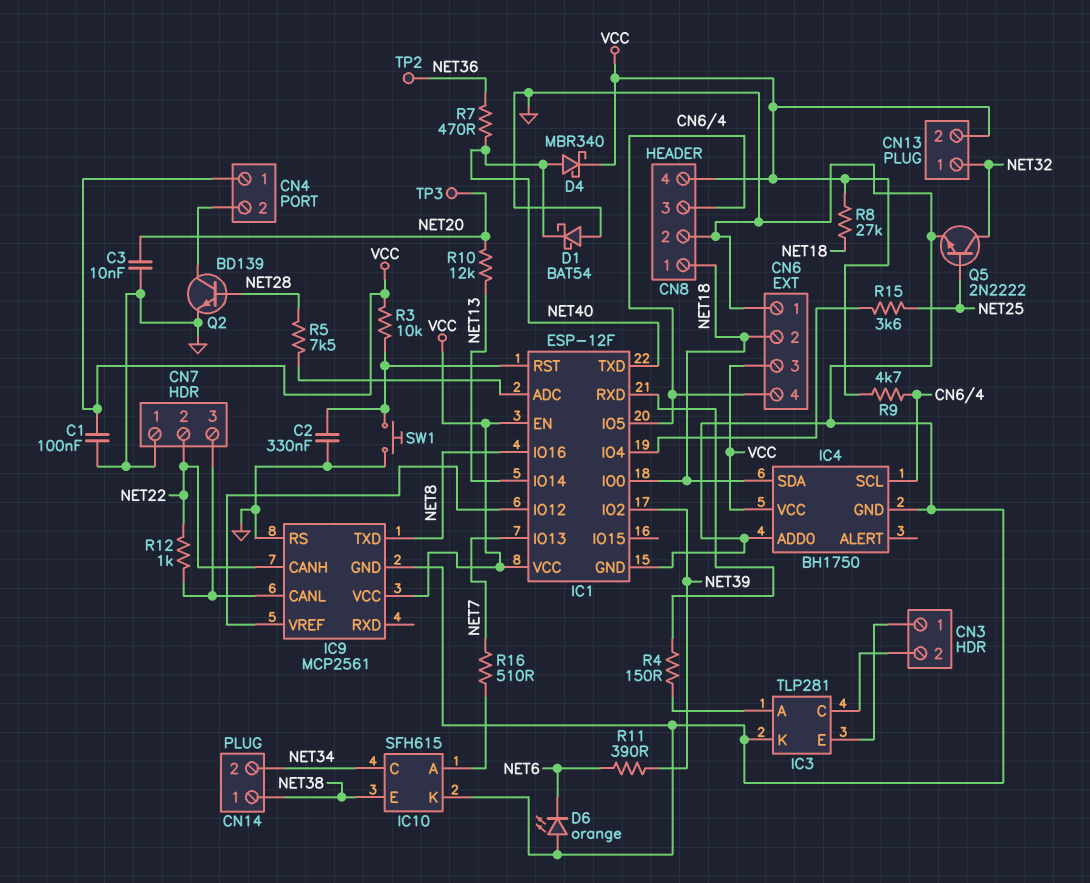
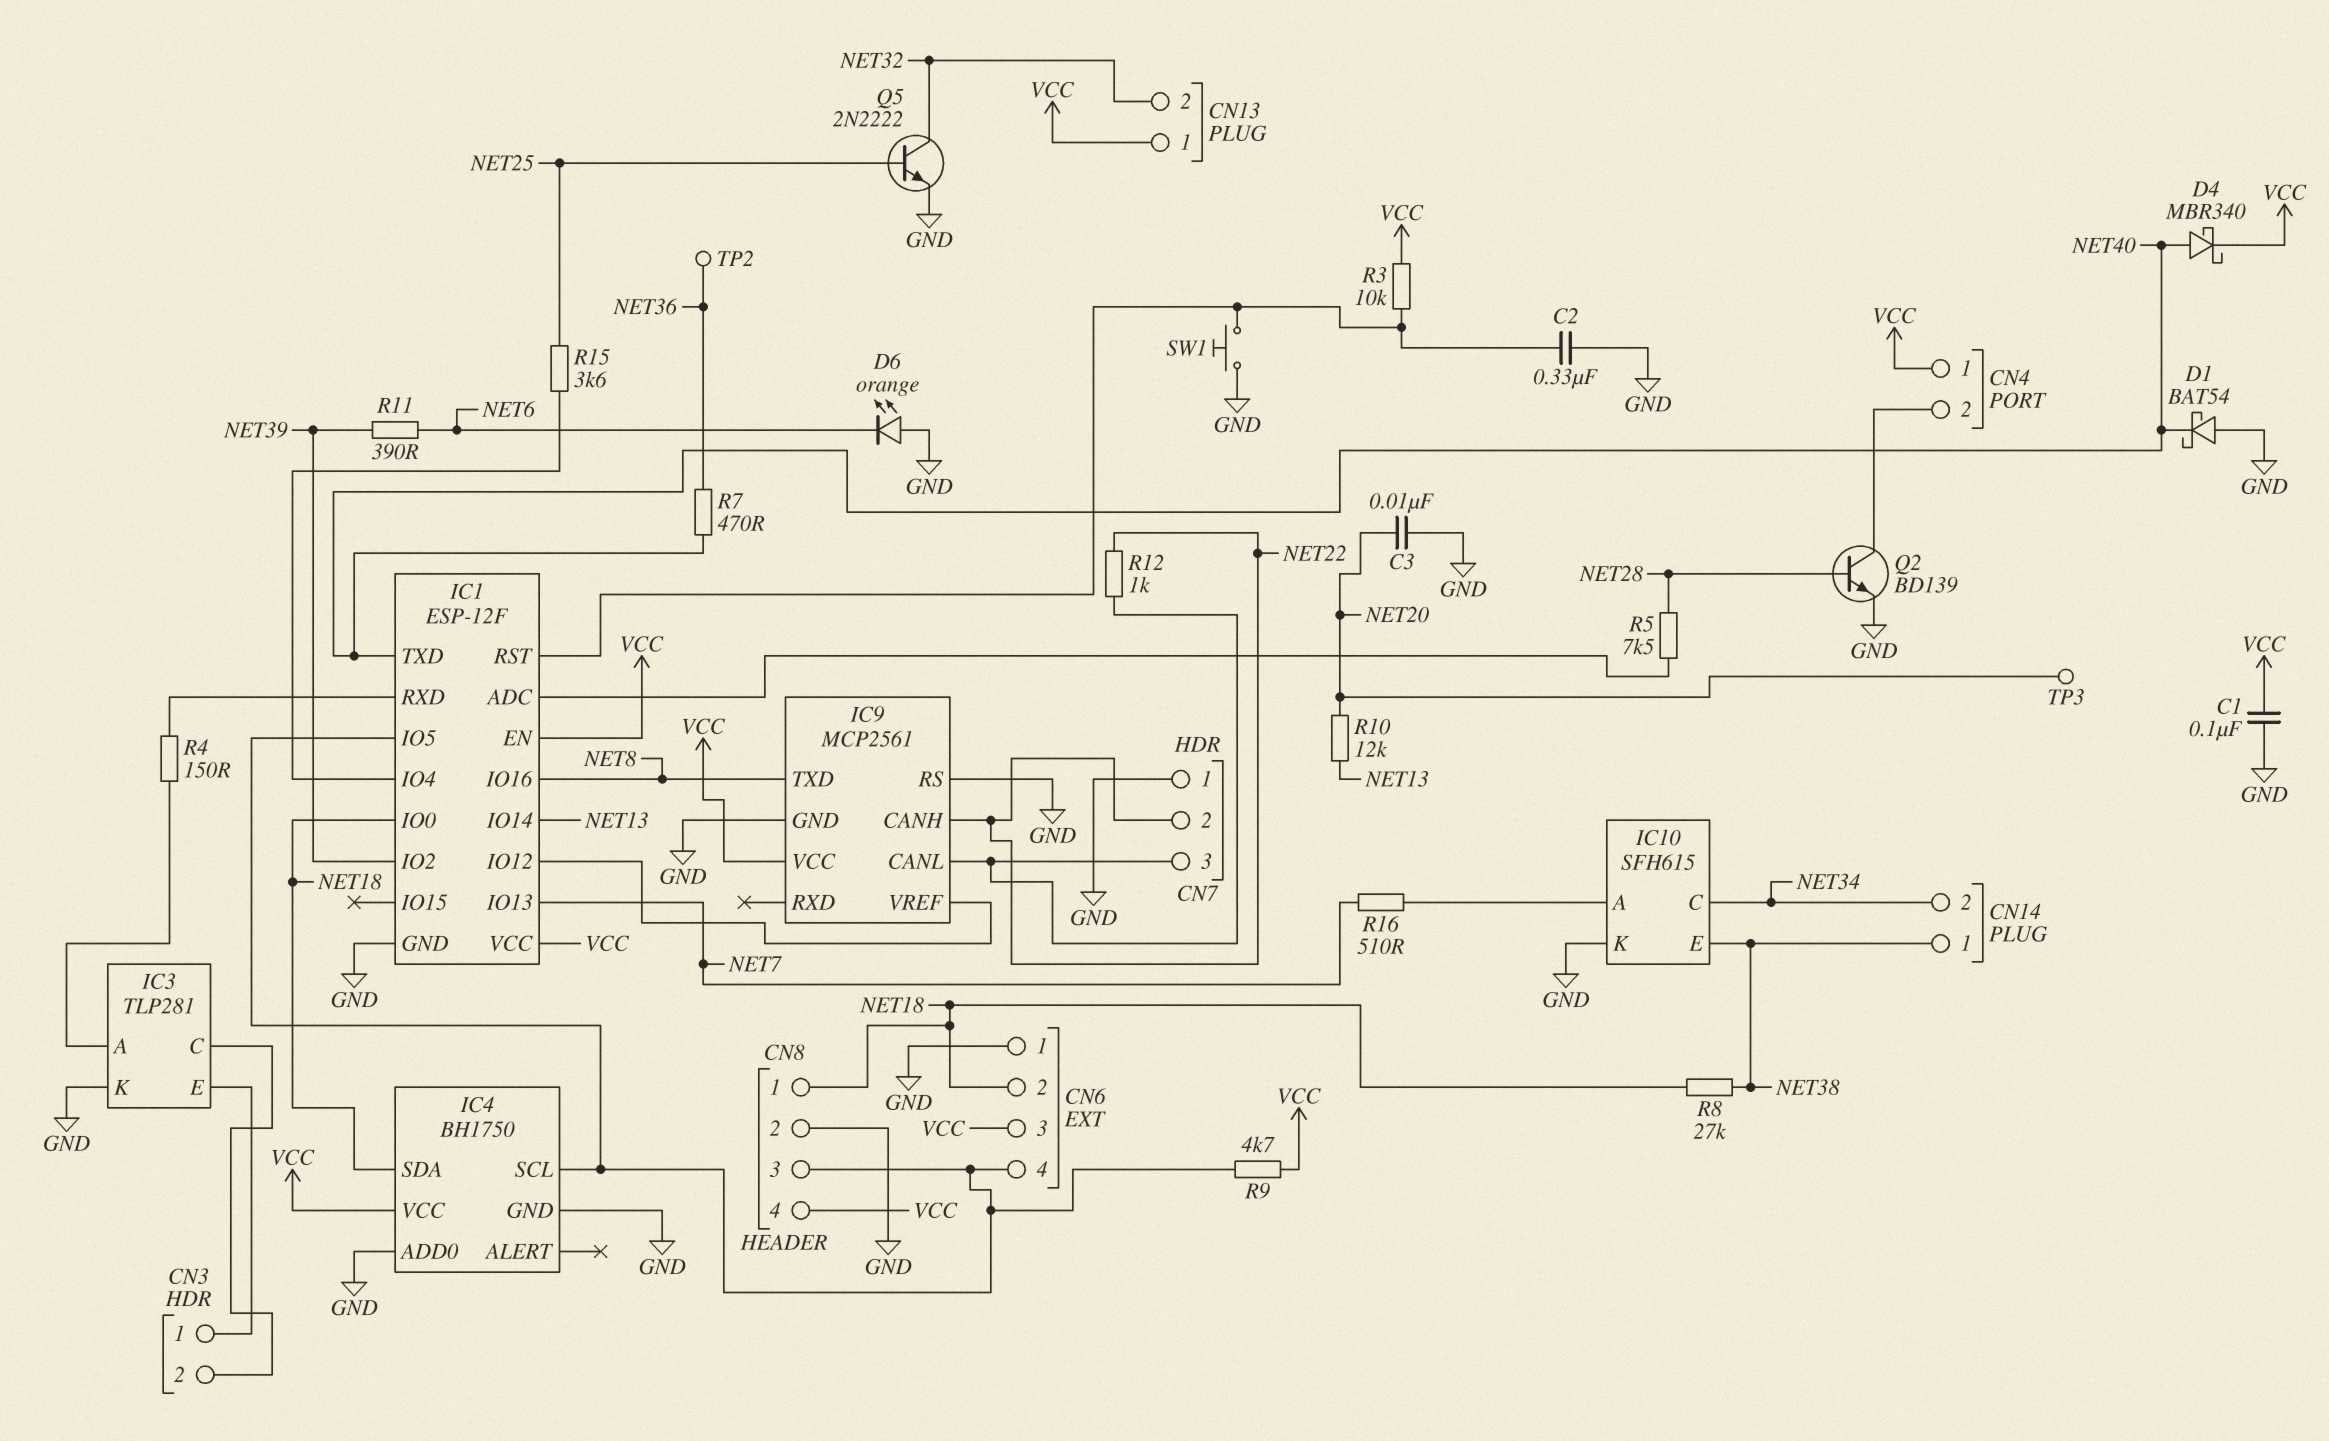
CN13 pin 1: NET32 -> VCC
CN13 pin 2: VCC -> NET32
R8: 27k (NET18, VCC) -> 27k (NET18, NET38)

